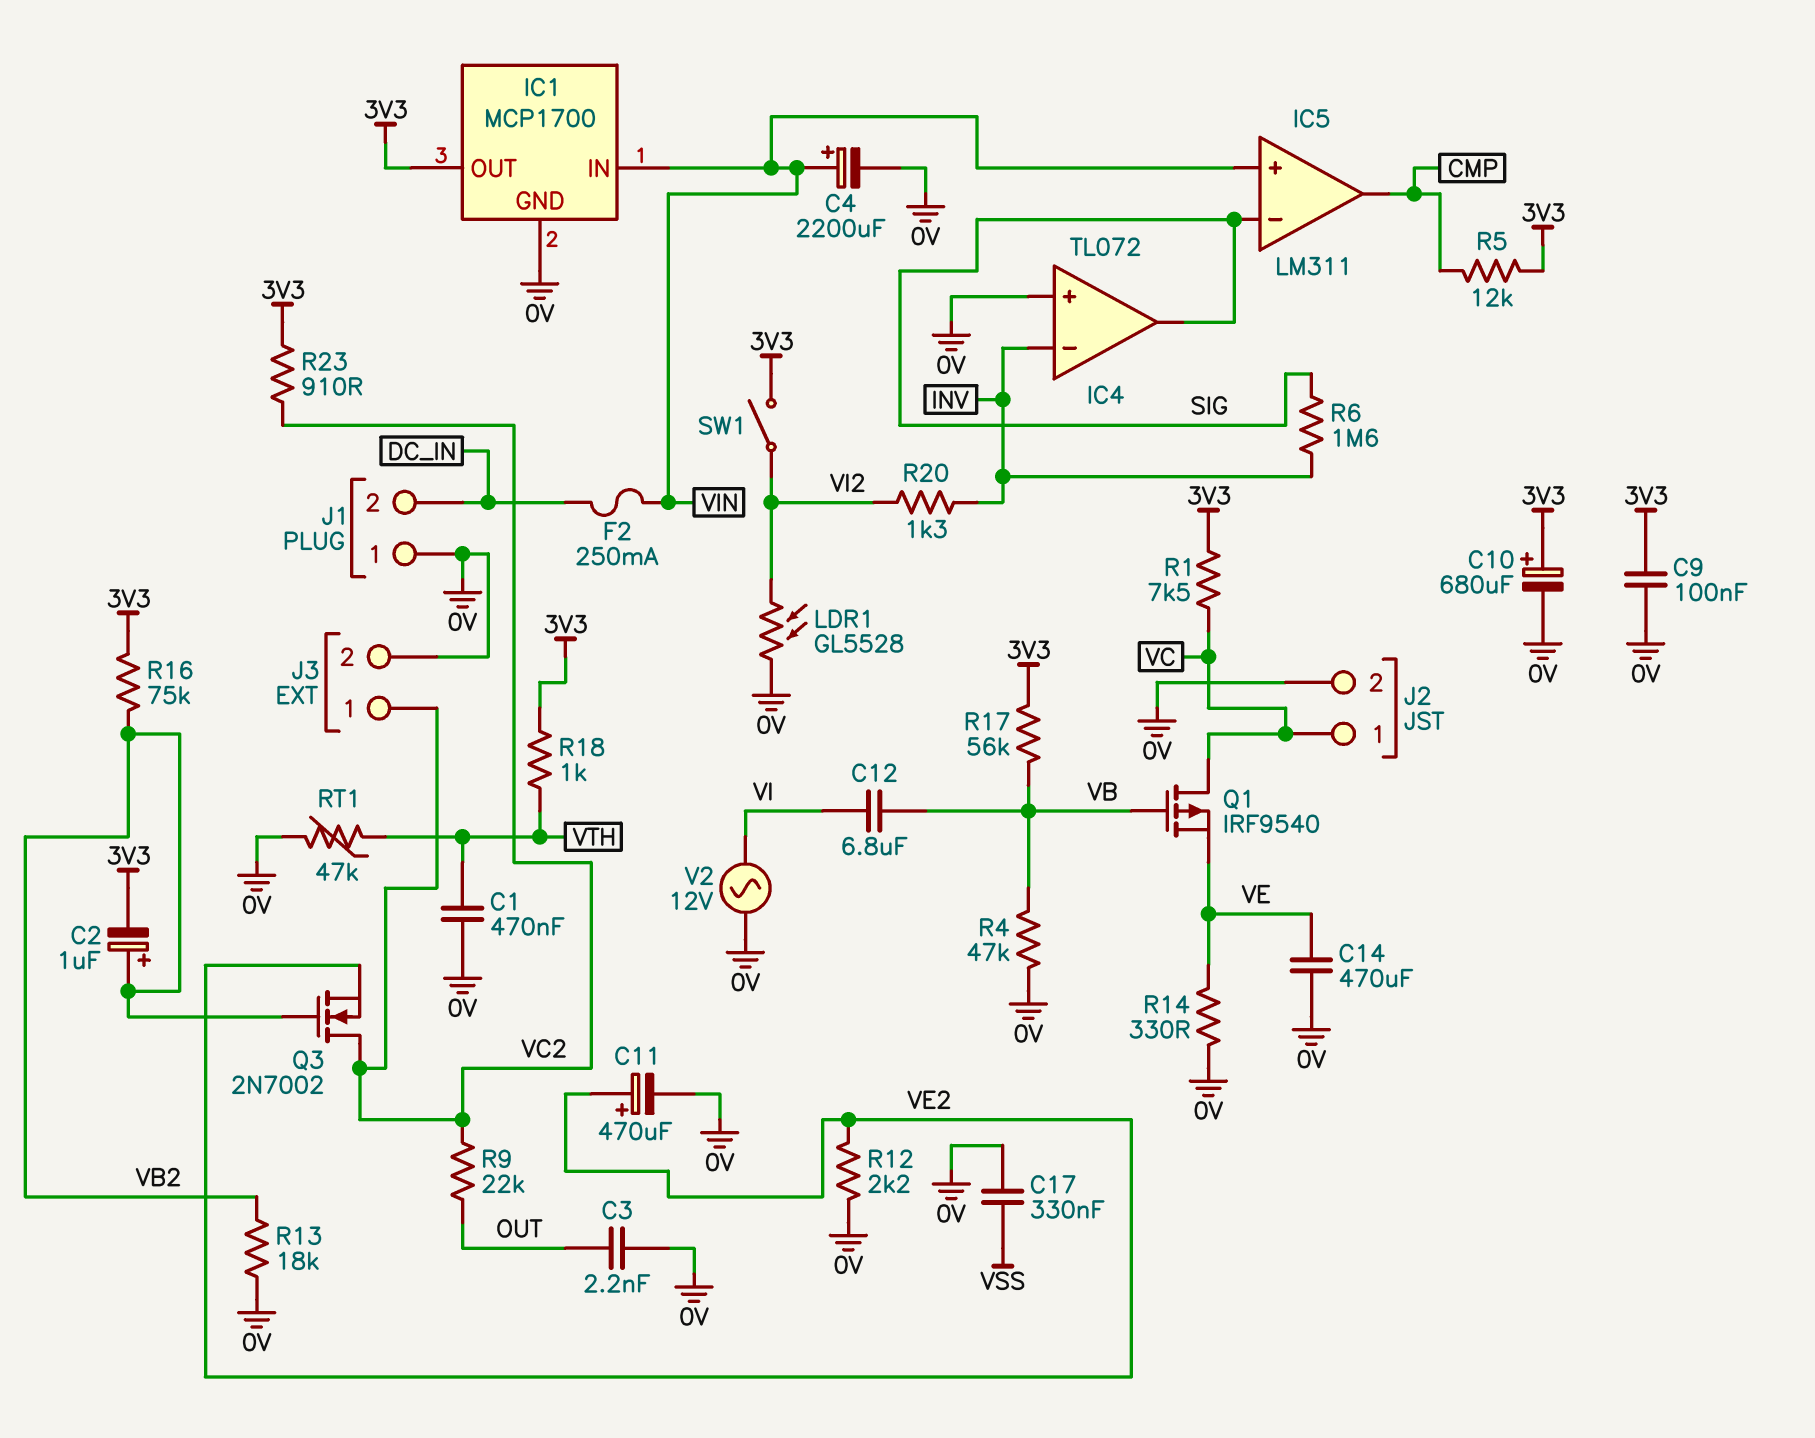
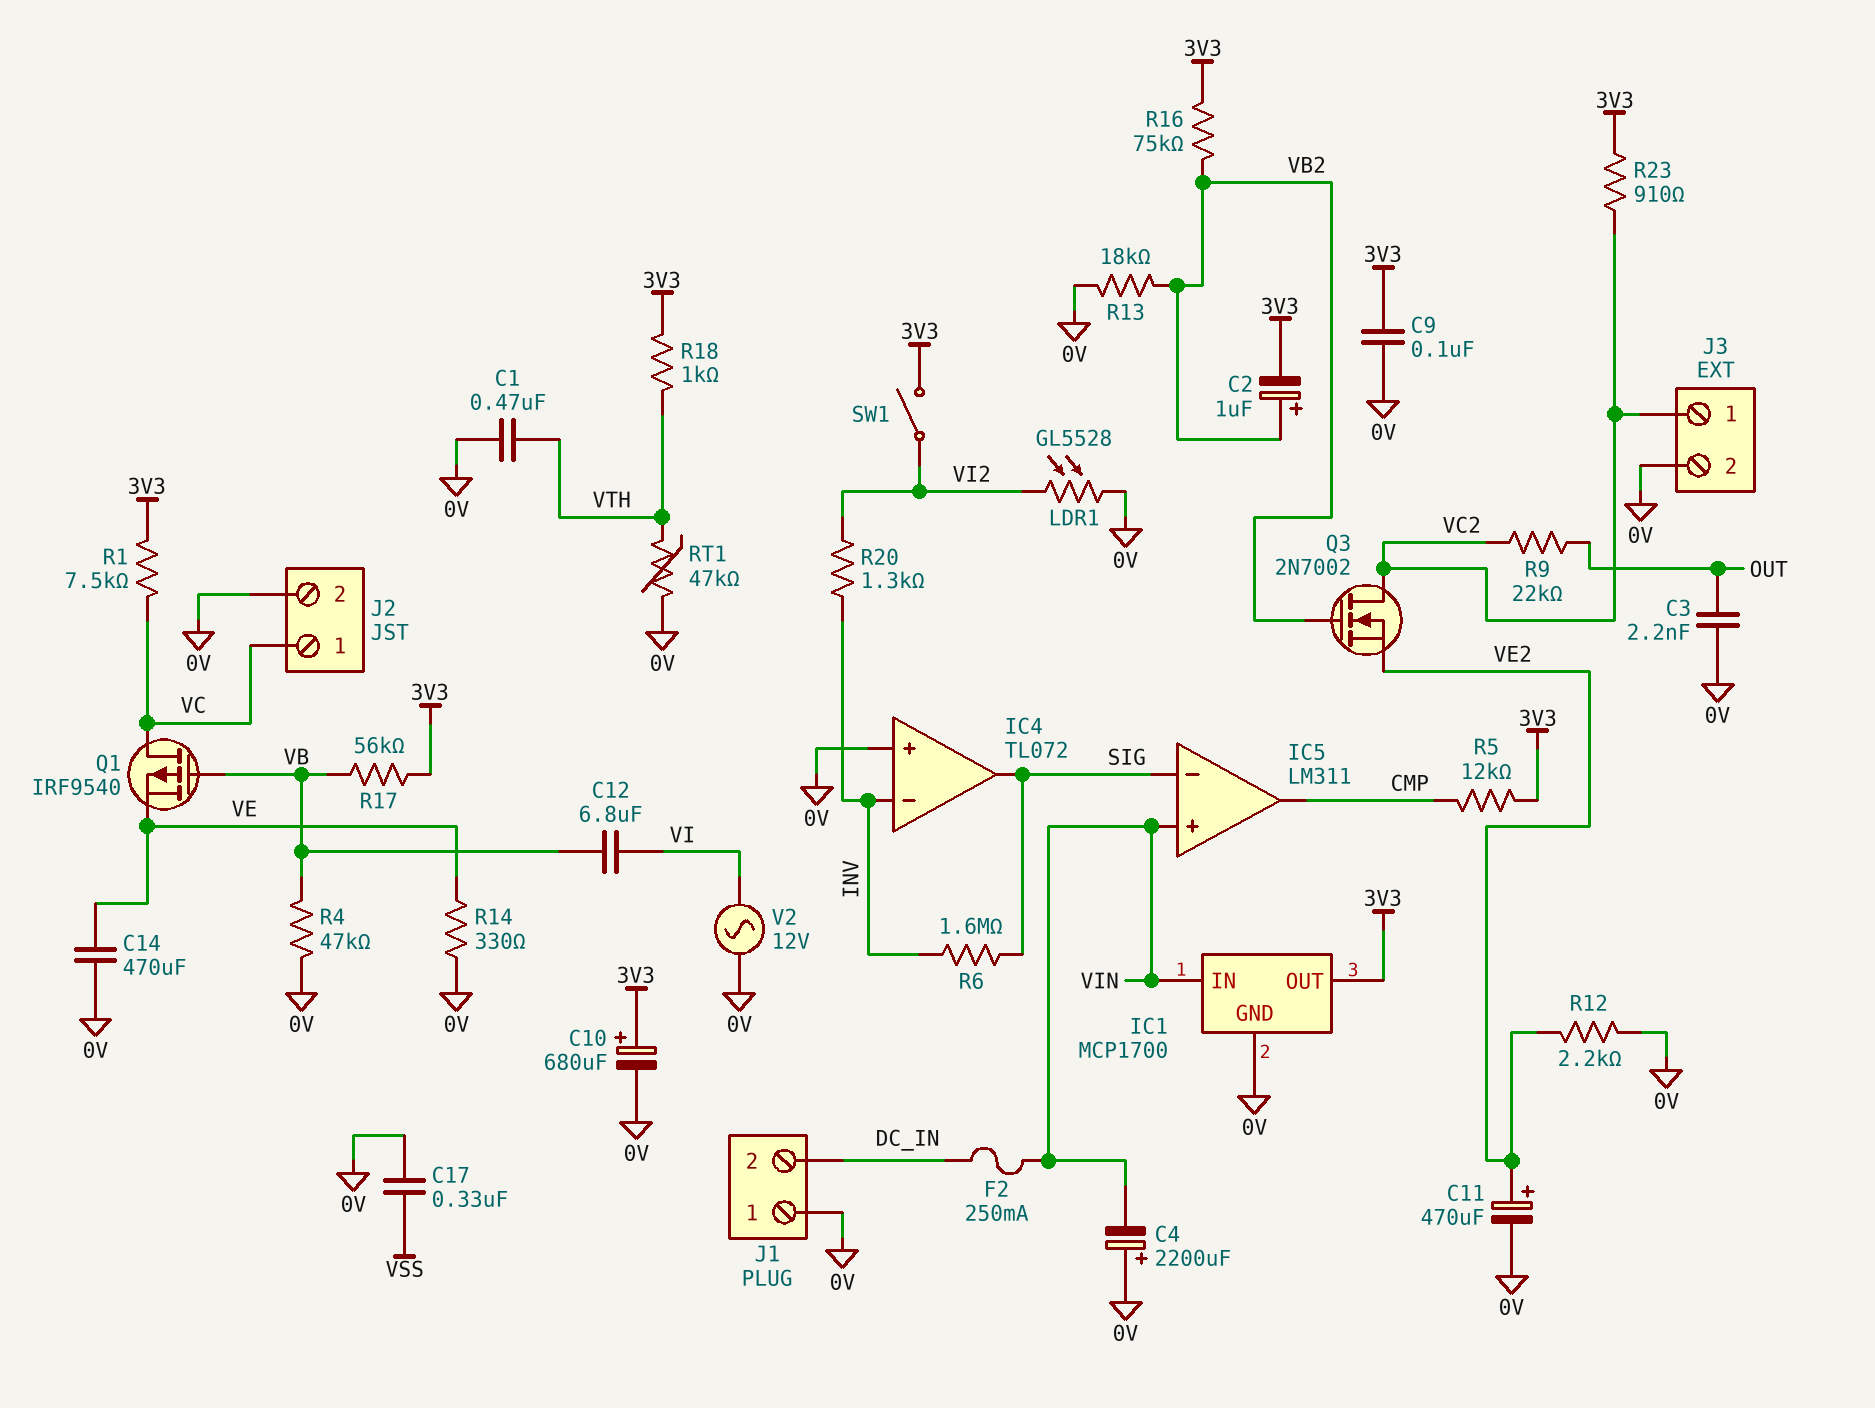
C4: 2200uF (plus VIN, minus 0V) -> 2200uF (plus 0V, minus VIN)

